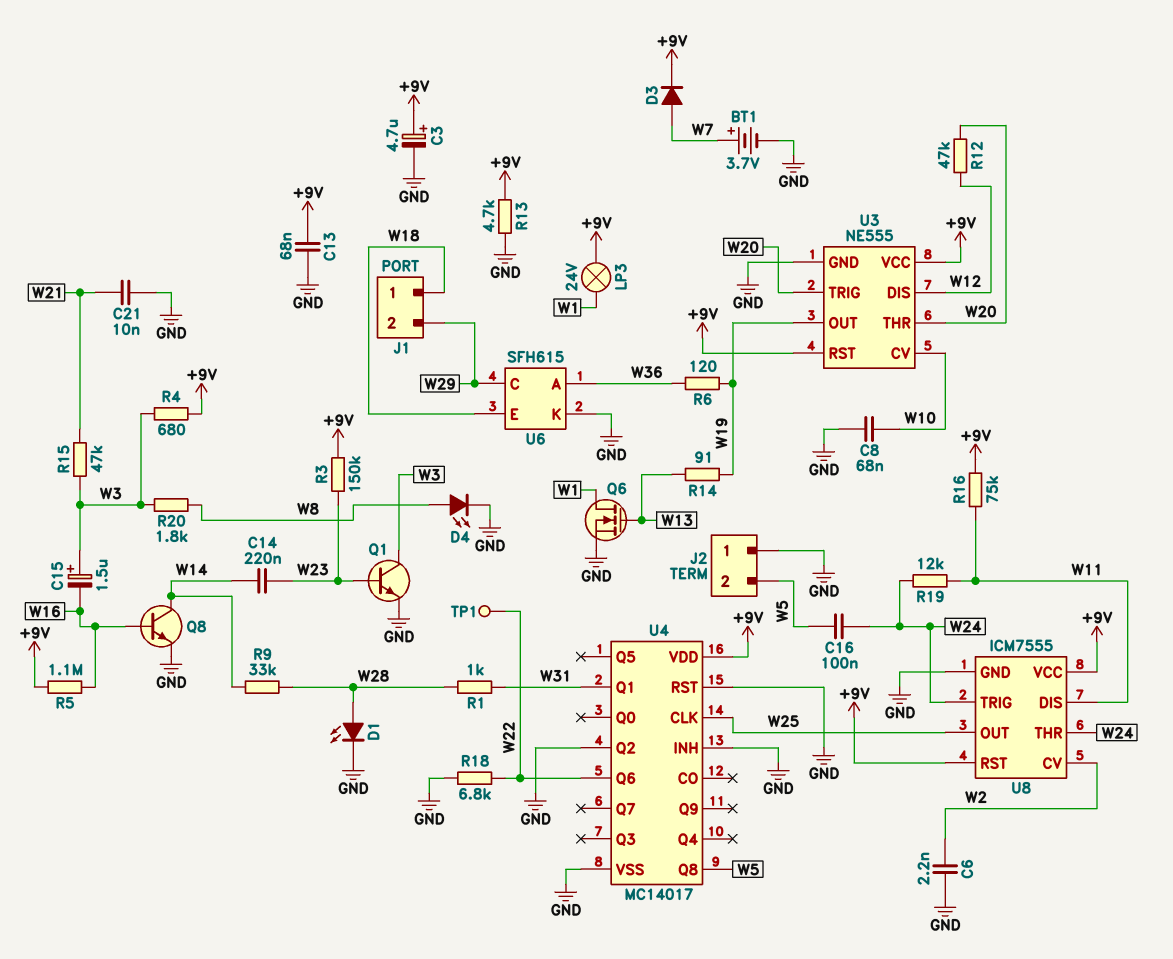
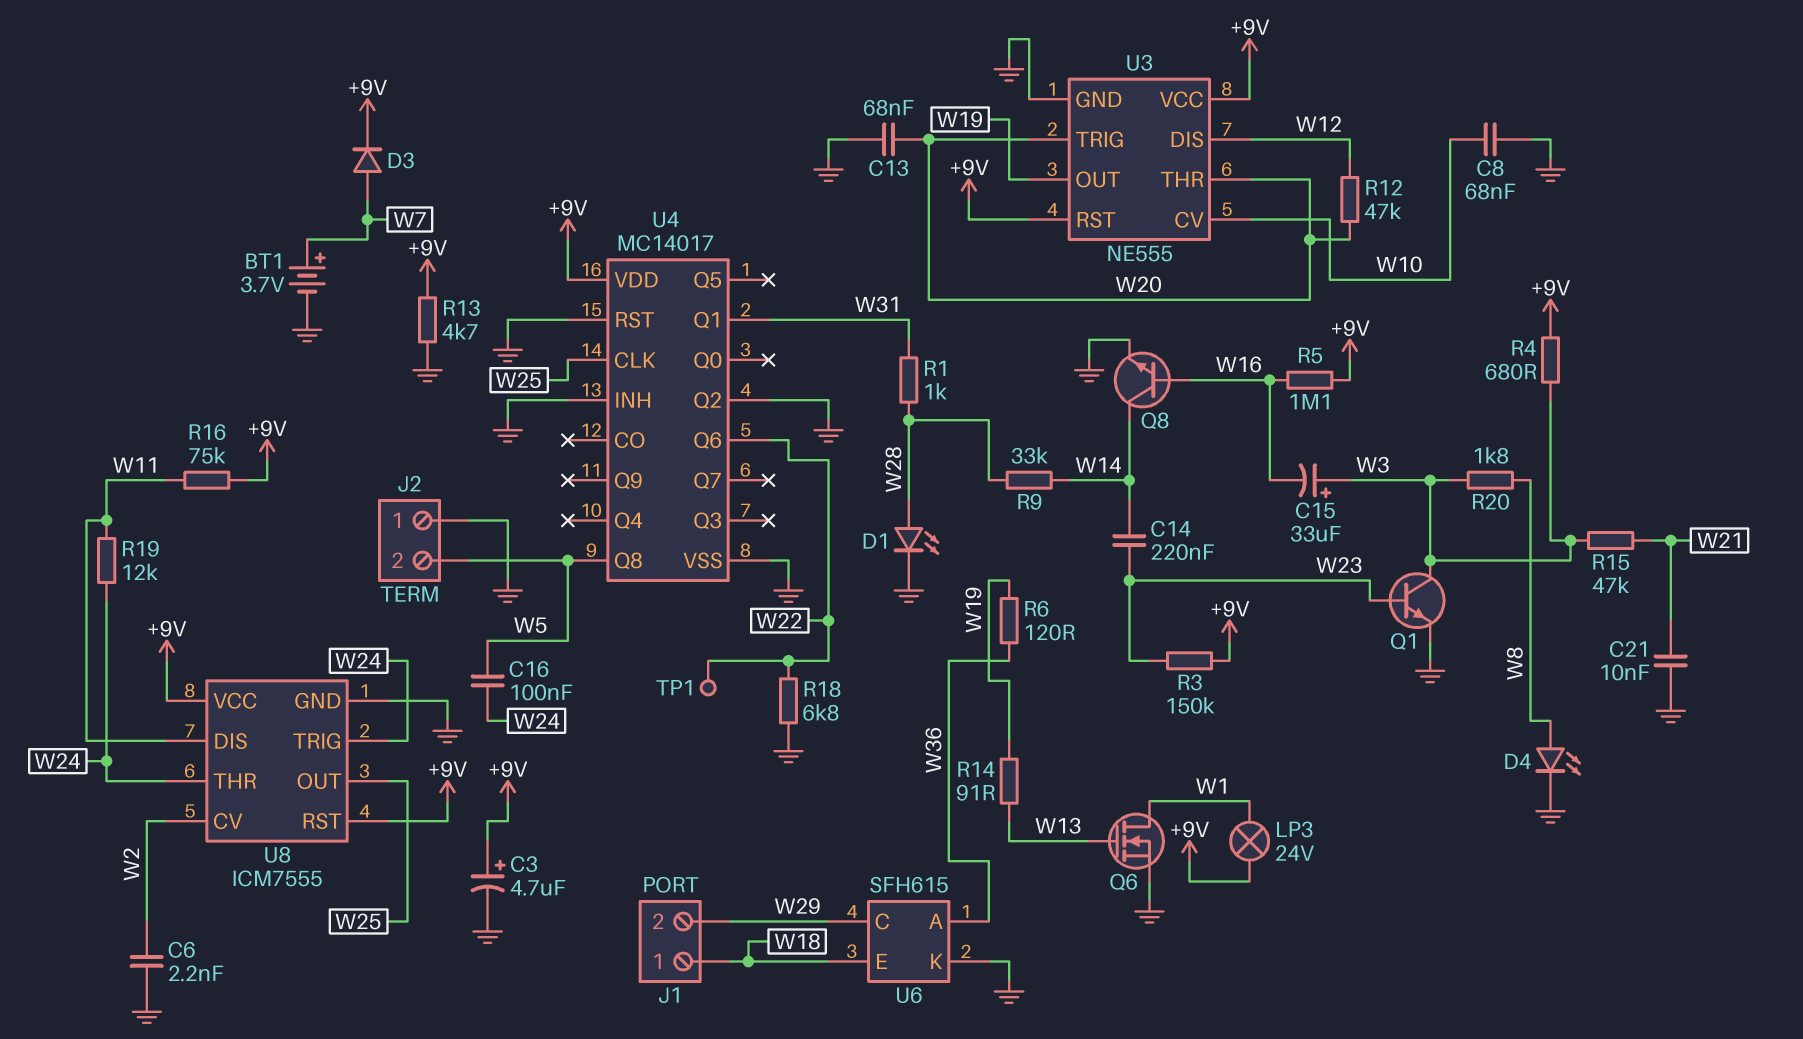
C13: 68nF (+9V, GND) -> 68nF (GND, W20)
C15: 1.5uF (plus W3, minus W16) -> 33uF (plus W3, minus W16)

